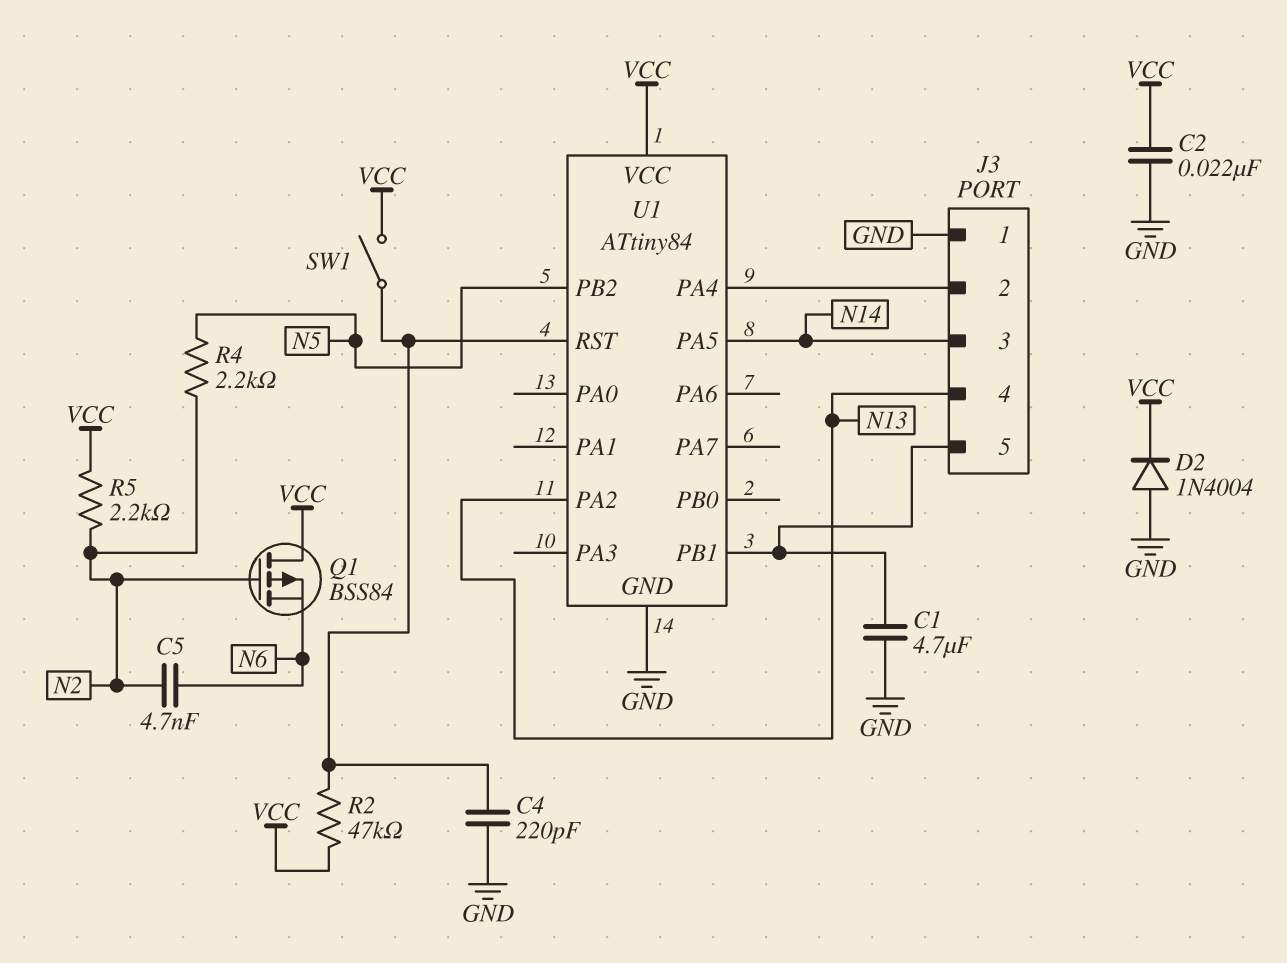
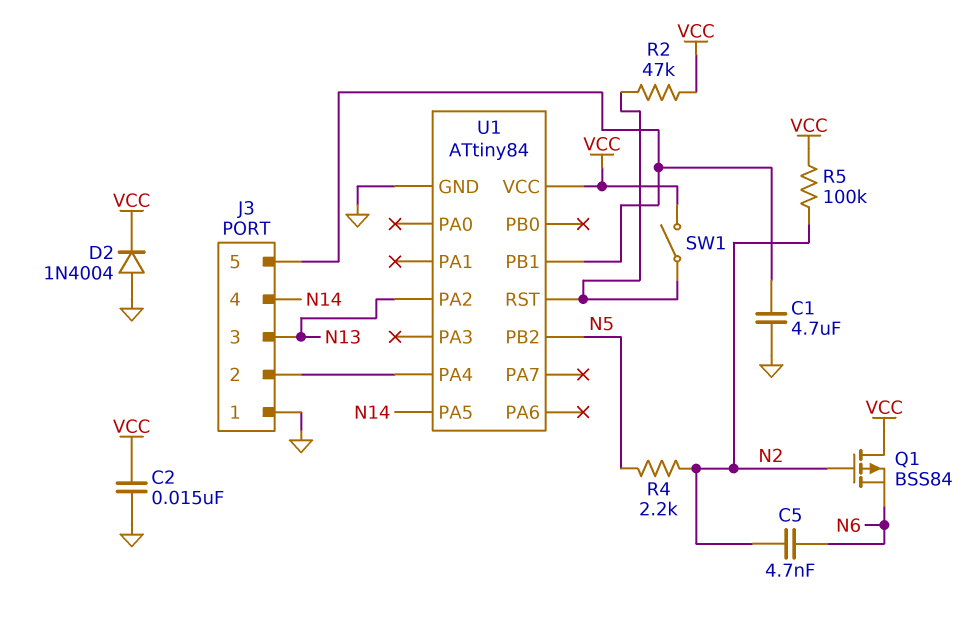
C2: 22nF (GND, VCC) -> 15nF (GND, VCC)
C4: 220pF (GND, U1/RST) -> none
J3 pin 3: N14 -> N13
J3 pin 4: N13 -> N14
R5: 2.2k (N2, VCC) -> 100k (N2, VCC)

